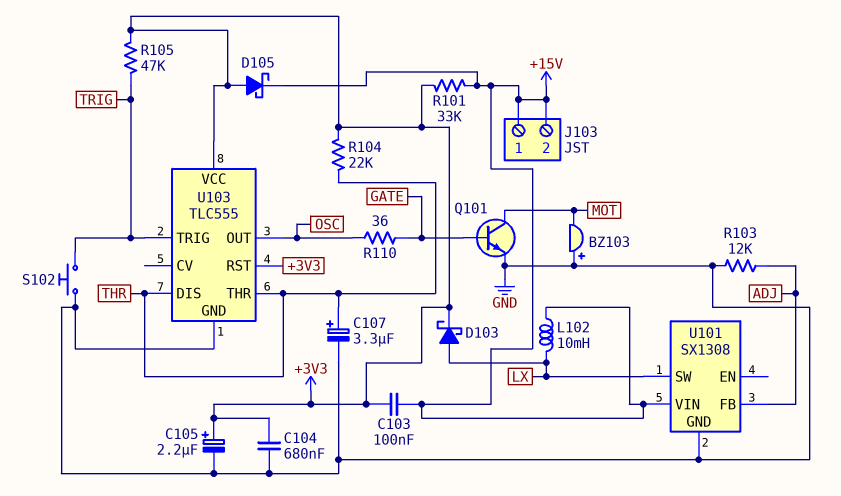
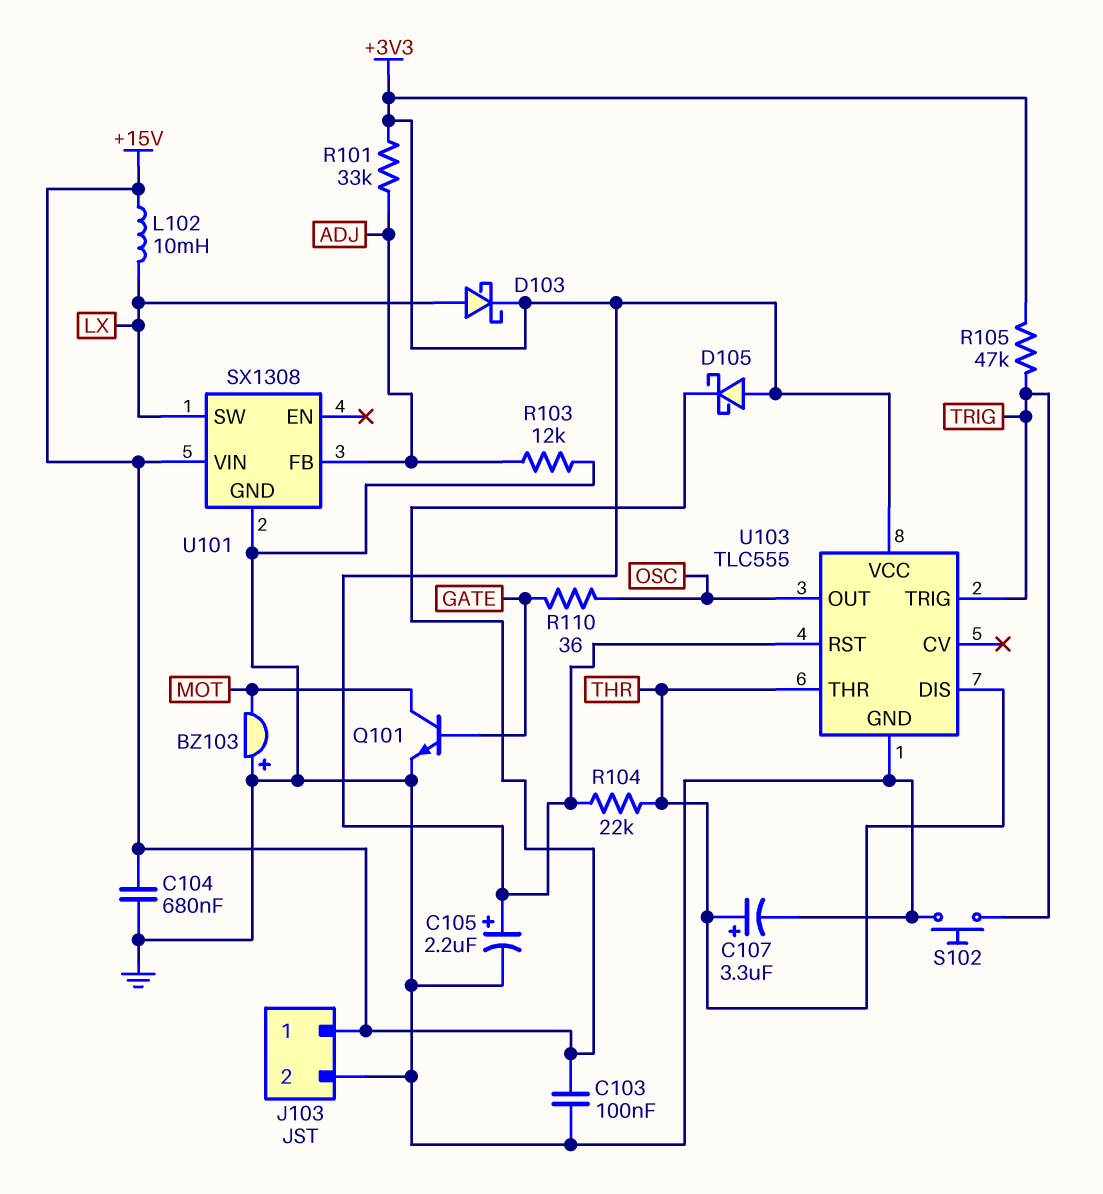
C103: 100nF (+3V3, +15V) -> 100nF (+15V, GND)
C104: 680nF (+3V3, GND) -> 680nF (+15V, GND)
J103 pin 2: +15V -> GND
R101: 33k (+3V3, +15V) -> 33k (+3V3, ADJ)

